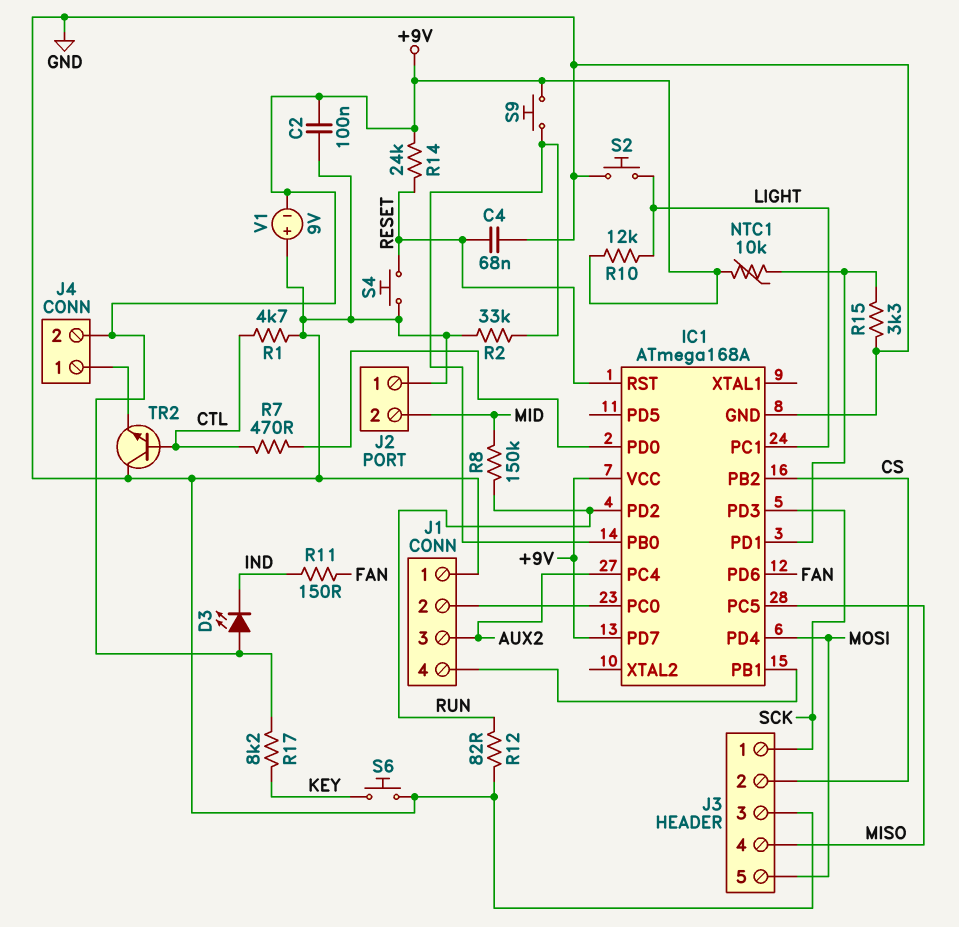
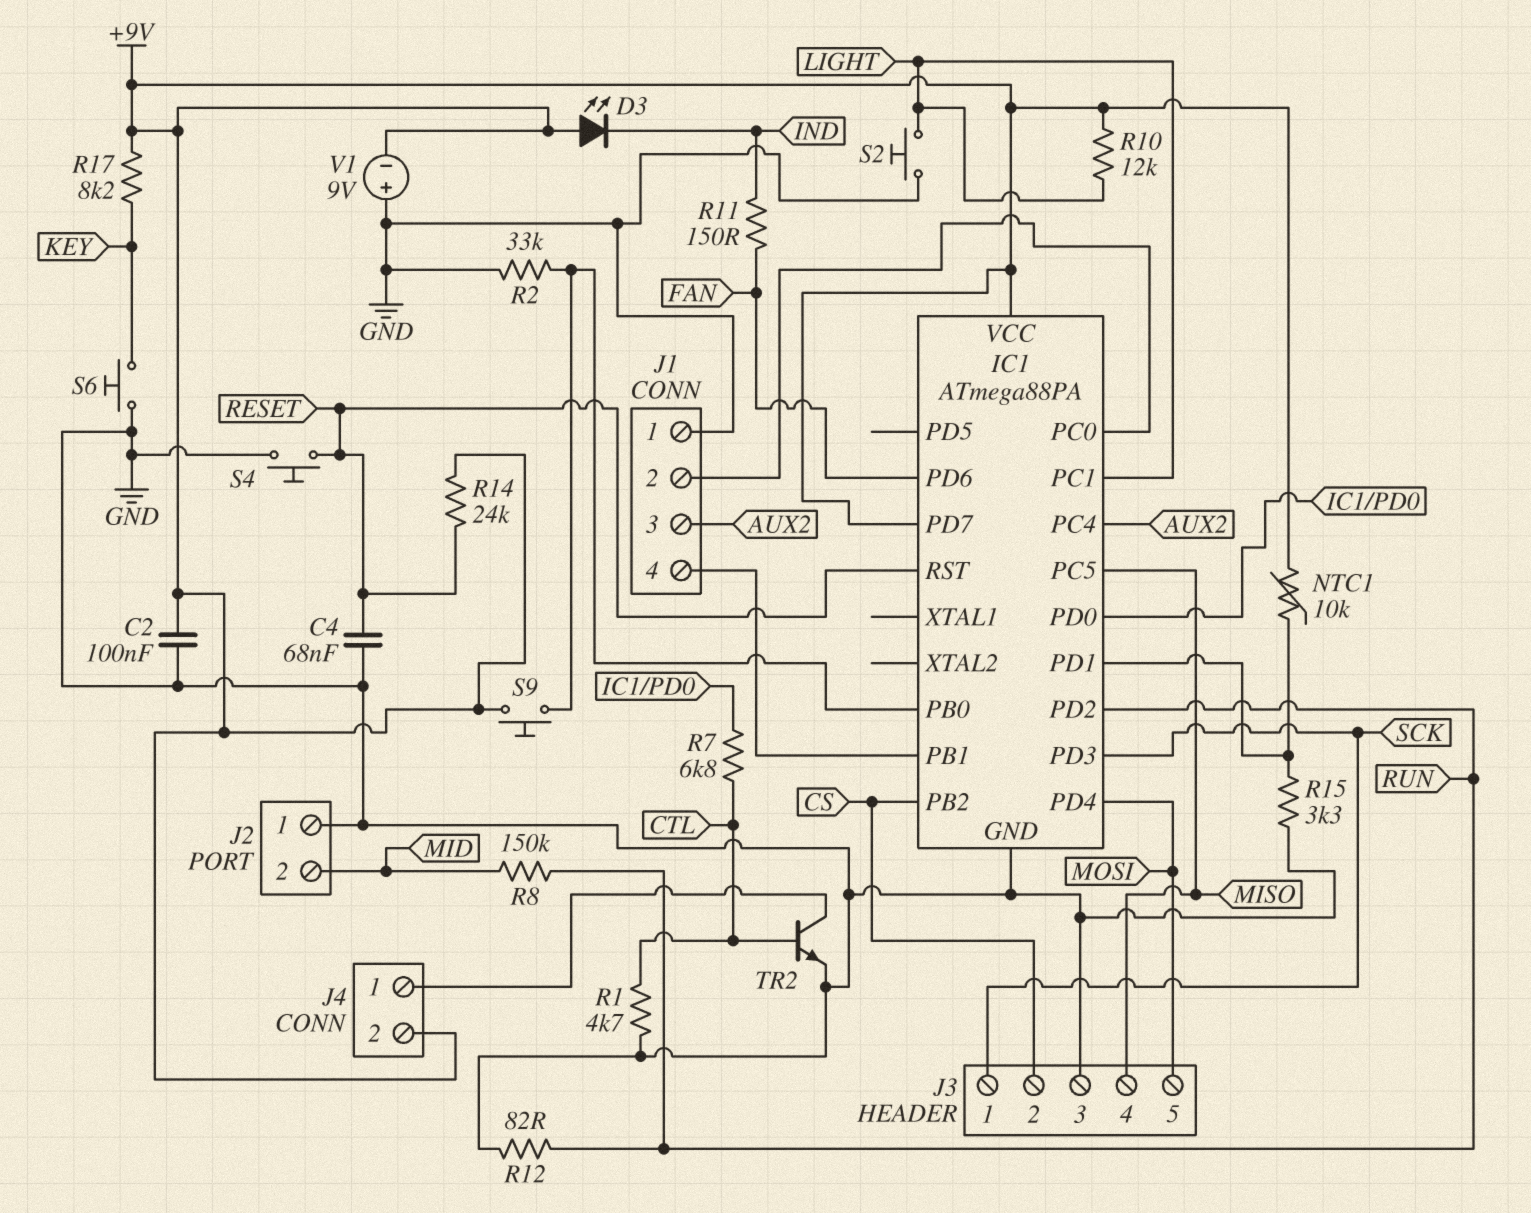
IC1: ATmega168A -> ATmega88PA
R7: 470 (CTL, IC1/PD0) -> 6.8k (CTL, IC1/PD0)
TR2: NPN (B CTL, C GND, E J4/1) -> NPN (B CTL, C J4/1, E GND)

